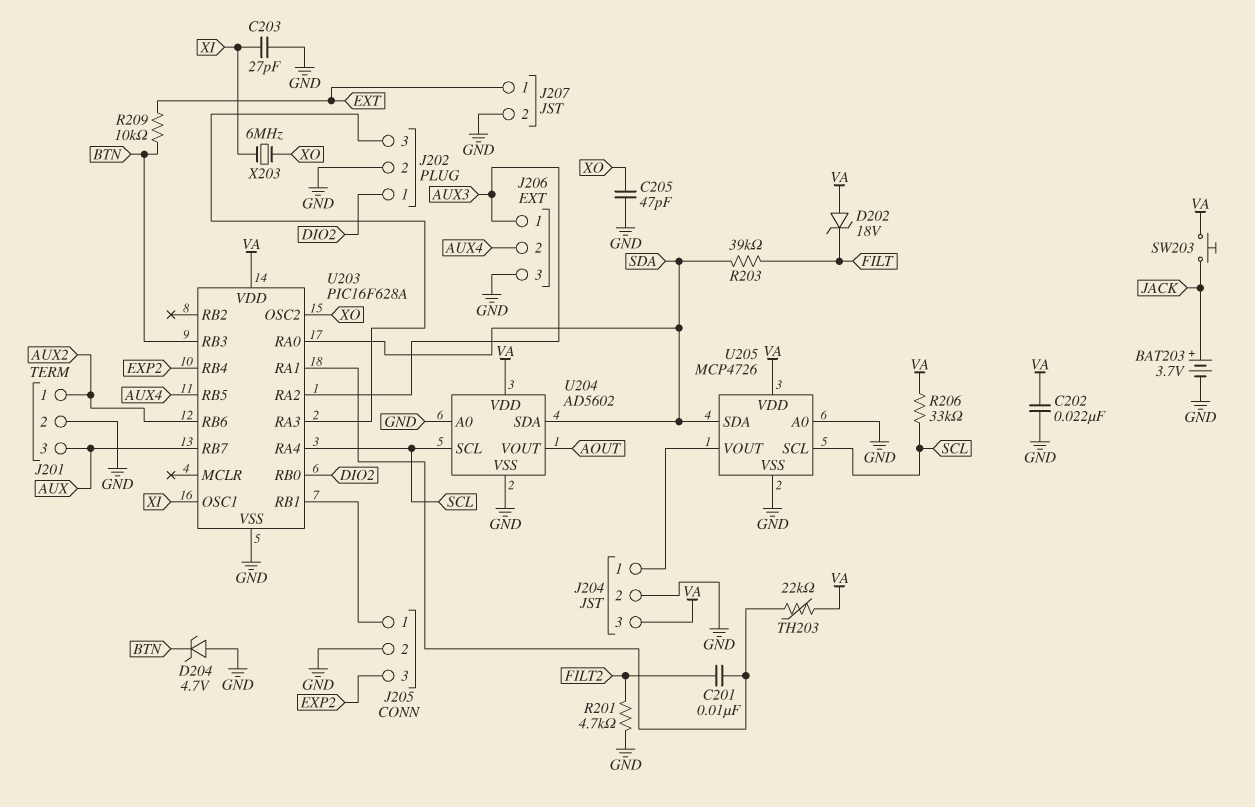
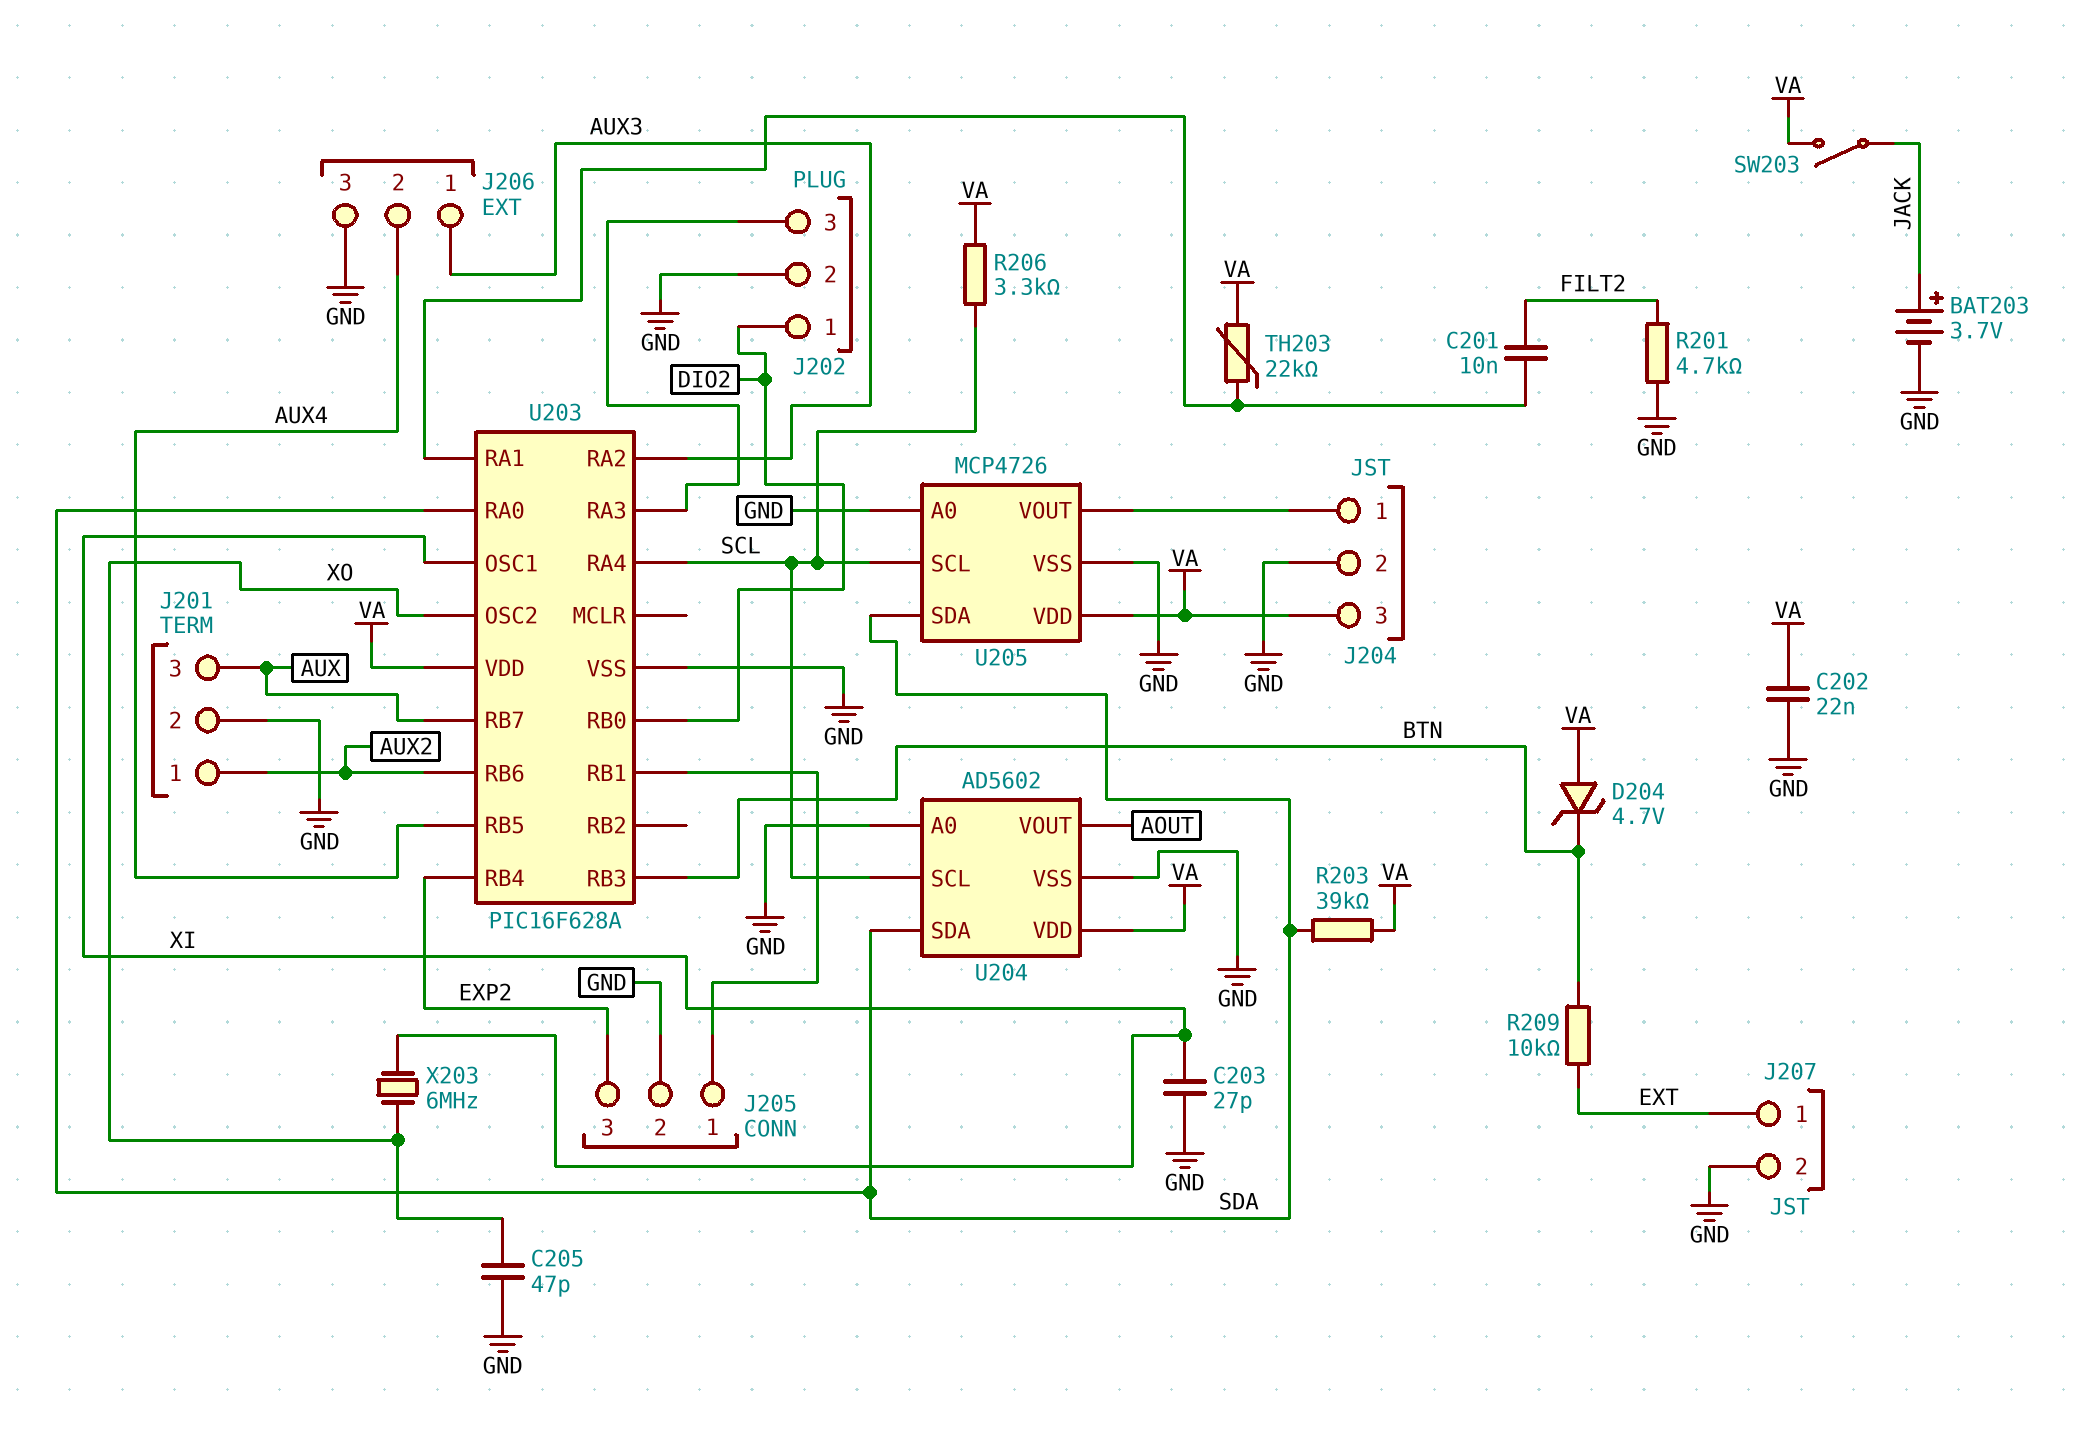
D202: zener 18V (A VA, K FILT) -> none
D204: zener 4.7V (A GND, K BTN) -> zener 4.7V (A VA, K BTN)
R203: 39k (FILT, SDA) -> 39k (SDA, VA)
R206: 33k (SCL, VA) -> 3.3k (SCL, VA)
SW203: button (JACK, VA) -> switch (JACK, VA)

